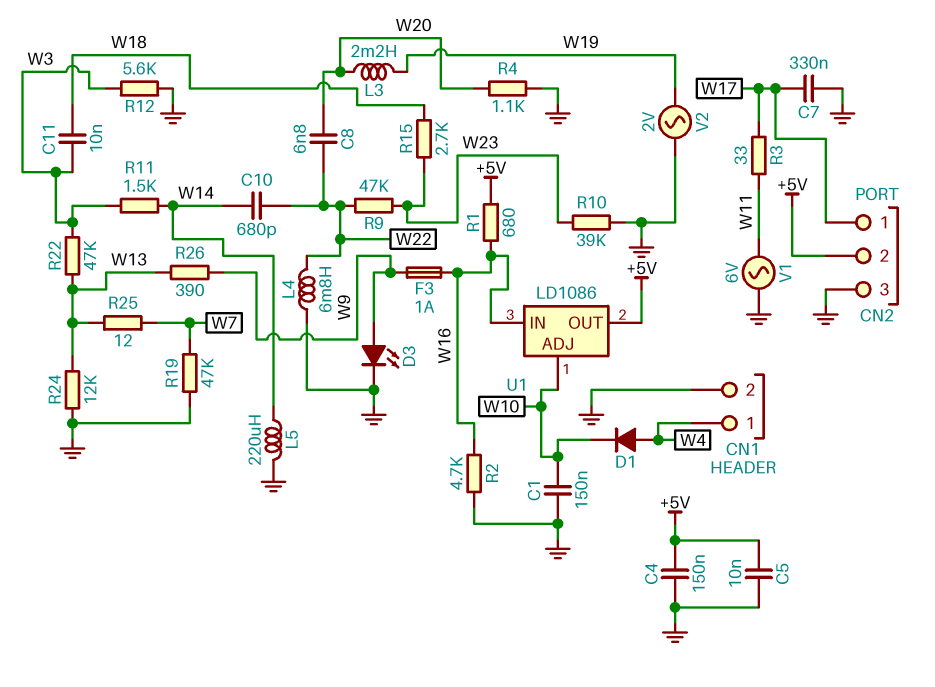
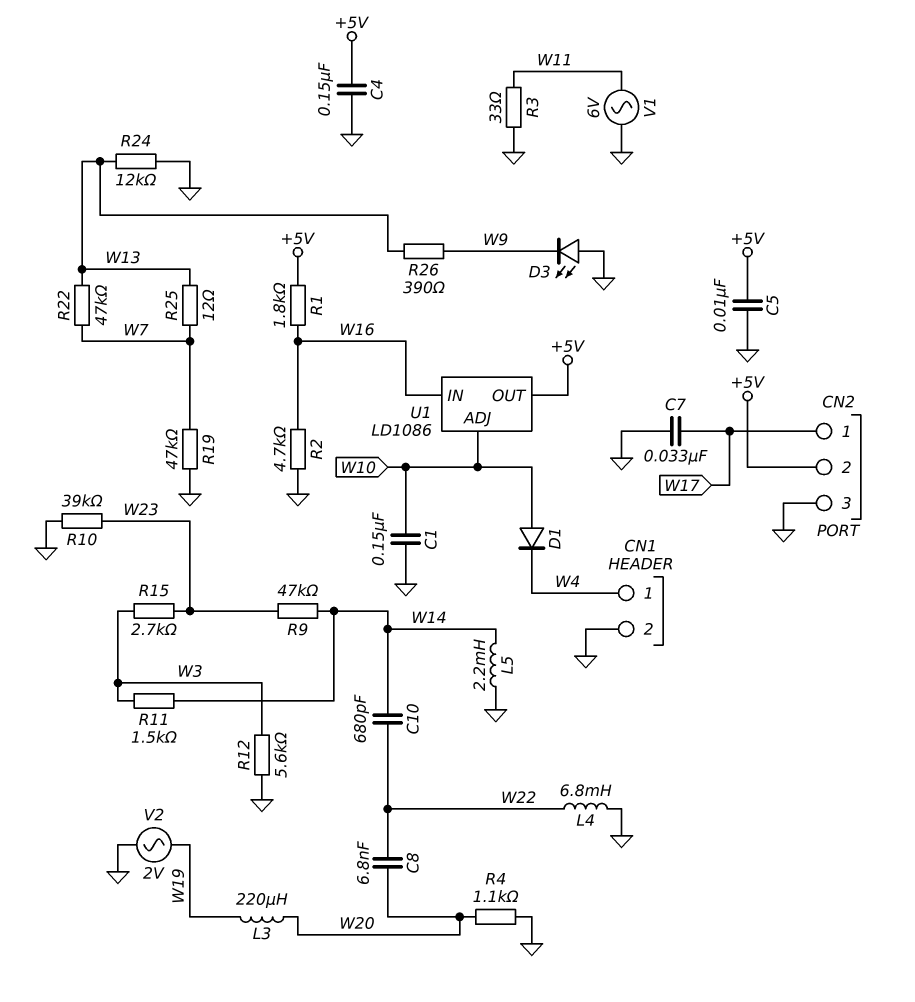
C7: 330nF (GND, W17) -> 33nF (GND, W17)
C11: 10nF (W3, W18) -> none
D1: diode (A W4, K W10) -> diode (A W10, K W4)
D3: LED (A W9, K GND) -> LED (A GND, K W9)
F3: 1A (W9, W16) -> none
L3: 2.2mH (W19, W20) -> 220uH (W19, W20)
L5: 220uH (GND, W14) -> 2.2mH (GND, W14)
R1: 680 (+5V, W16) -> 1.8k (+5V, W16)
R3: 33 (W11, W17) -> 33 (GND, W11)
R9: 47k (W22, W23) -> 47k (W14, W23)
R15: 2.7k (W18, W23) -> 2.7k (W3, W23)
R22: 47k (W3, W13) -> 47k (W7, W13)

